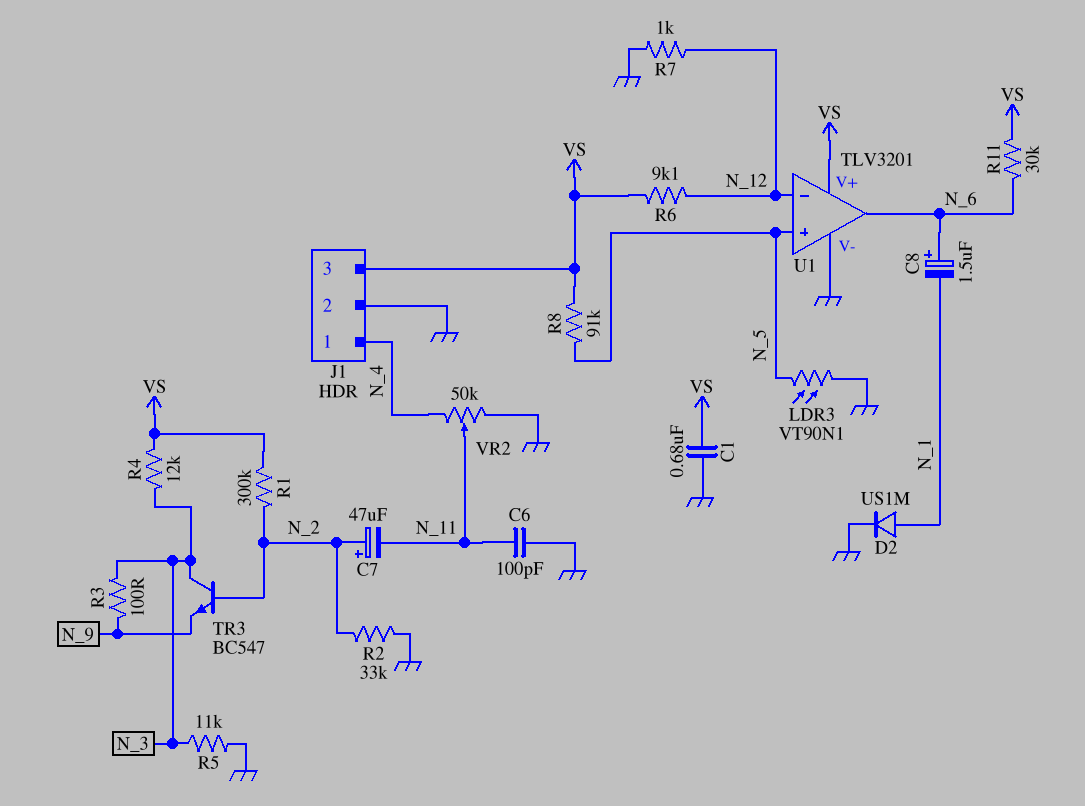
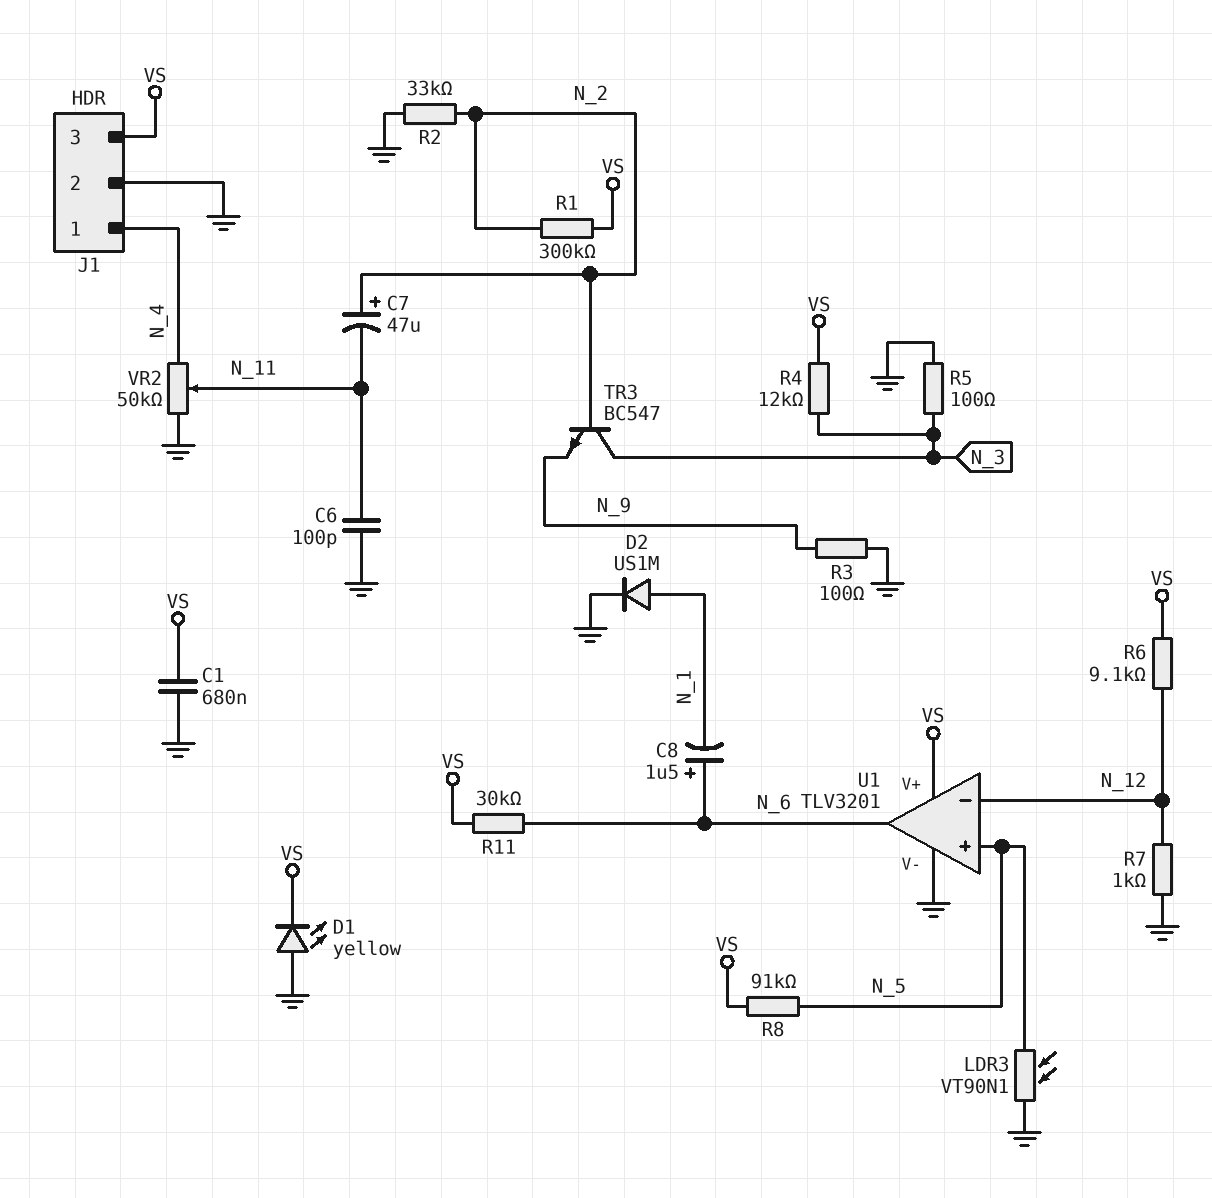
D1: none -> LED yellow (A GND, K VS)
R3: 100 (N_3, N_9) -> 100 (GND, N_9)
R5: 11k (GND, N_3) -> 100 (GND, N_3)

